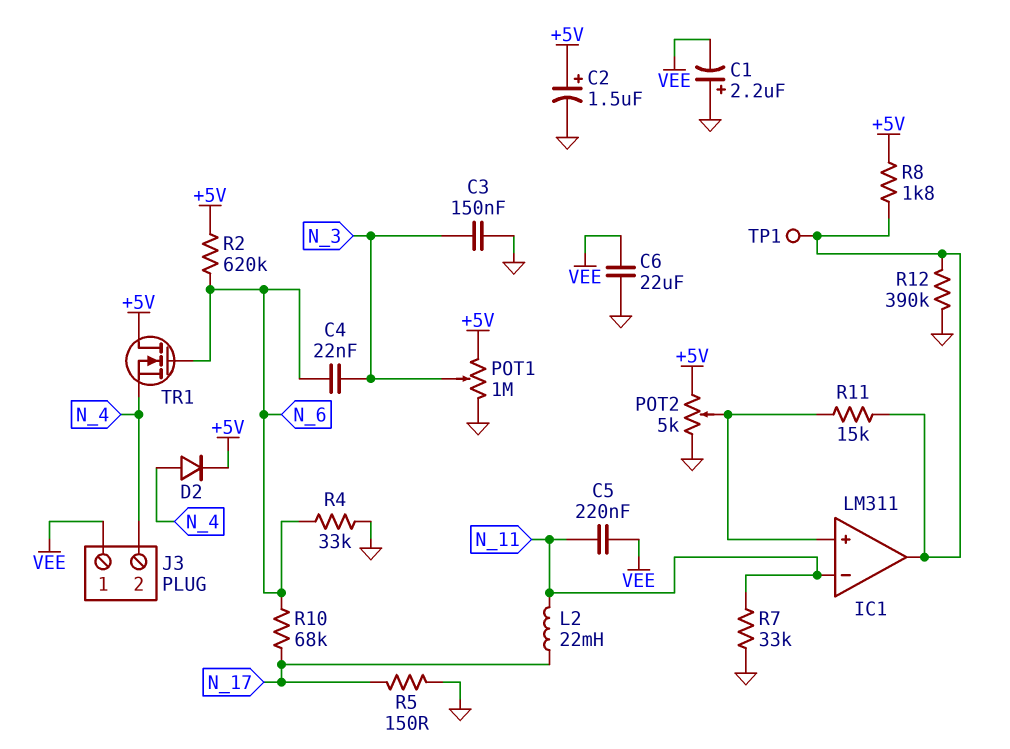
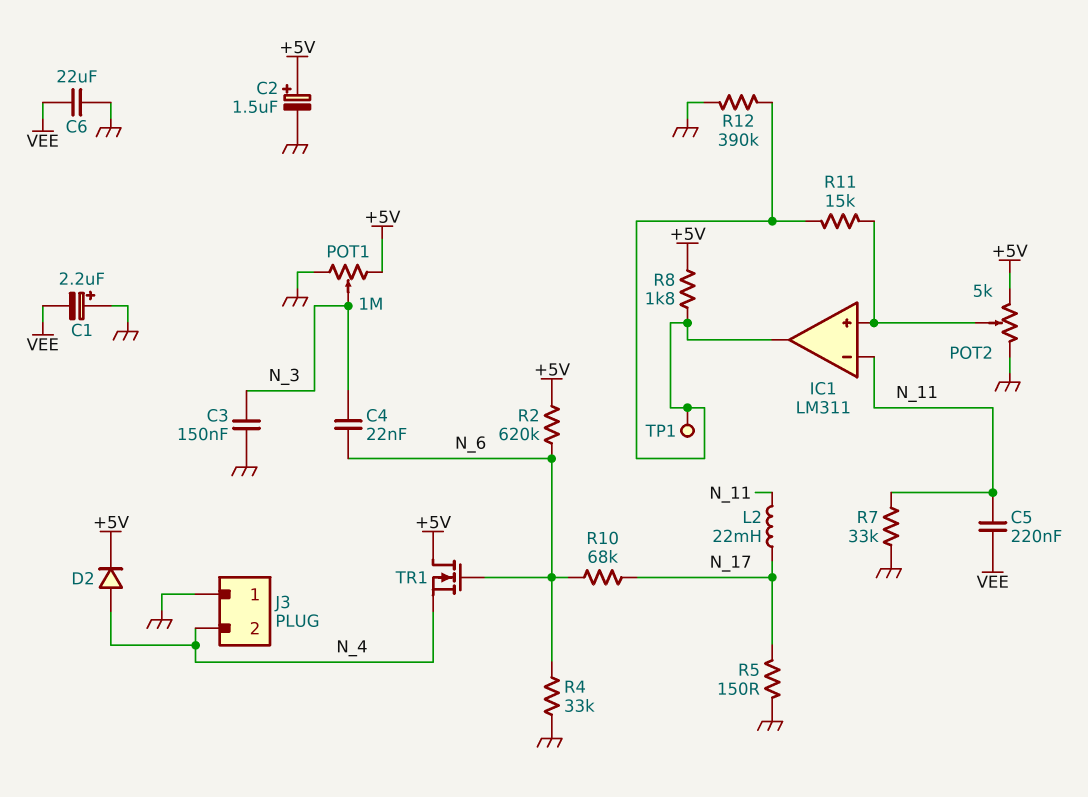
J3 pin 1: VEE -> GND

